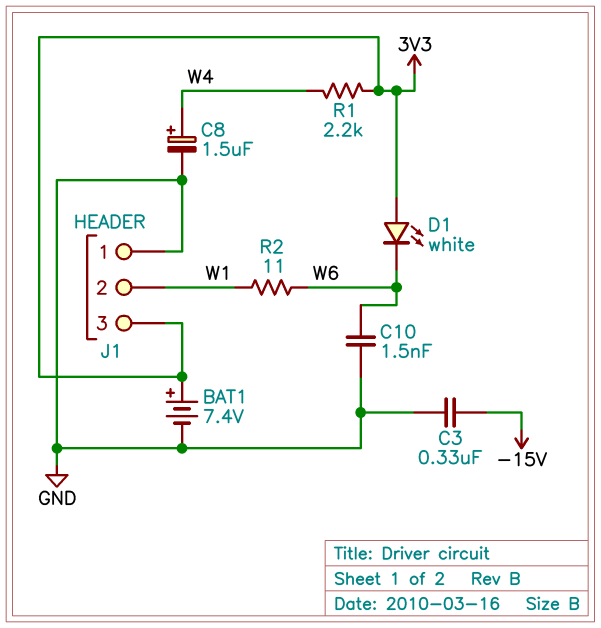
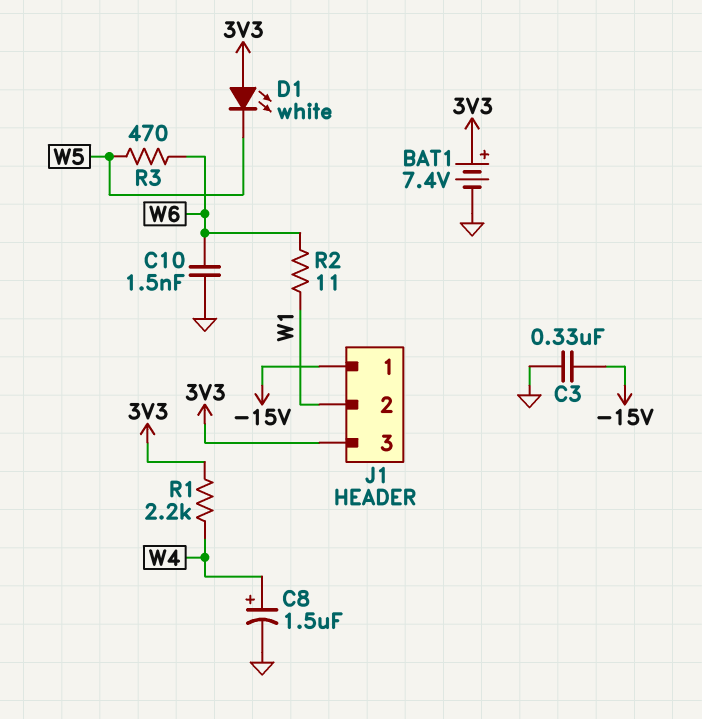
D1: LED white (A 3V3, K W6) -> LED white (A 3V3, K W5)
J1 pin 1: GND -> -15V
R3: none -> 470 (W5, W6)

